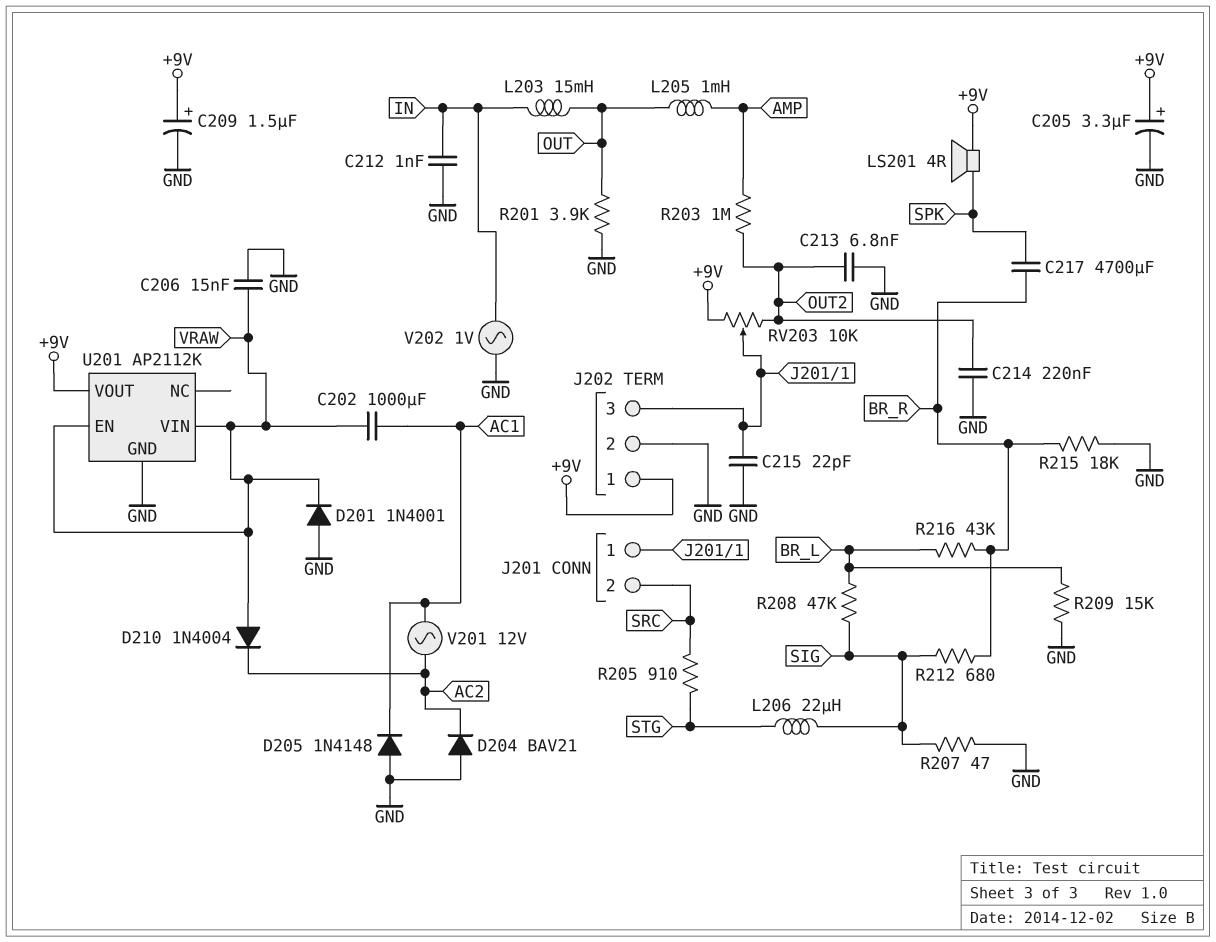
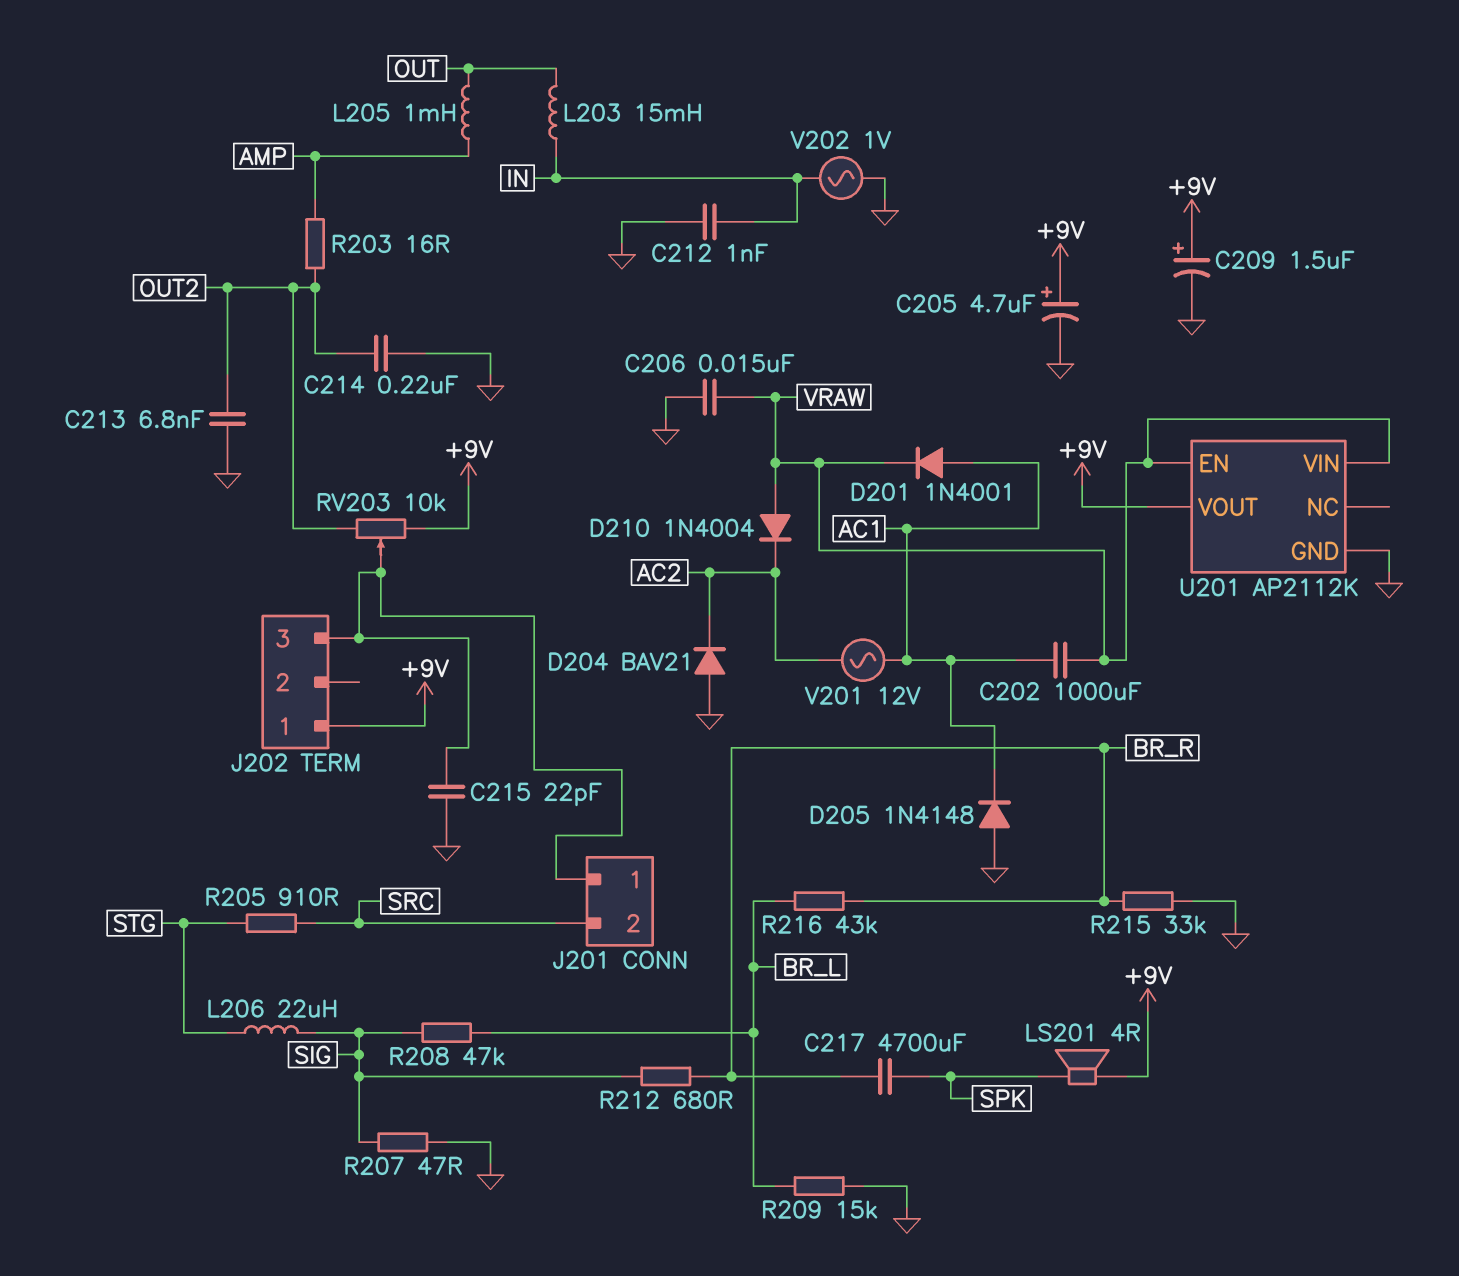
C205: 3.3uF (plus +9V, minus GND) -> 4.7uF (plus +9V, minus GND)
D201: diode 1N4001 (A GND, K VRAW) -> diode 1N4001 (A AC1, K VRAW)
J202 pin 2: GND -> none
R201: 3.9k (GND, OUT) -> none
R203: 1M (AMP, OUT2) -> 16 (AMP, OUT2)
R215: 18k (BR_R, GND) -> 33k (BR_R, GND)

